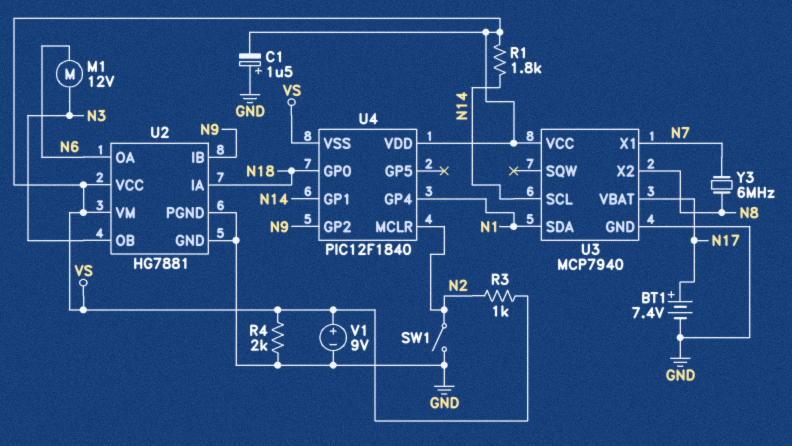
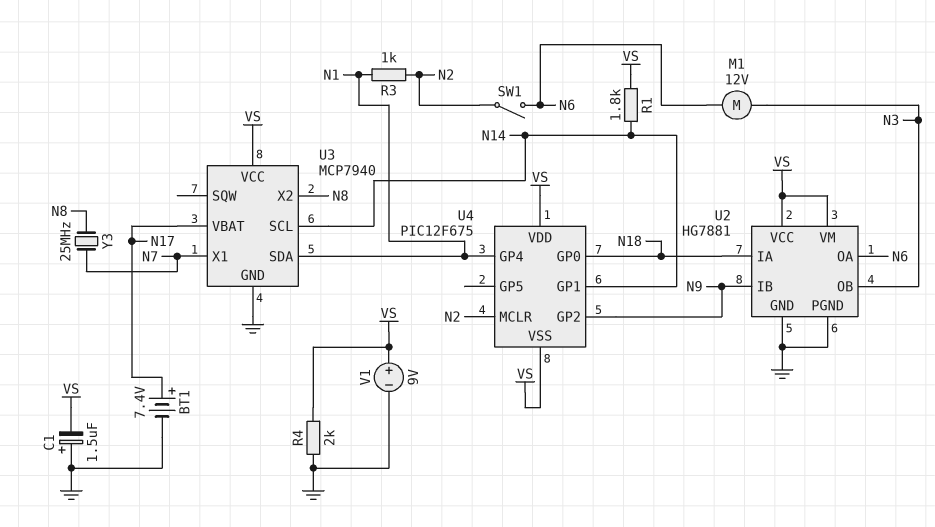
R3: 1k (N2, VS) -> 1k (N1, N2)
SW1: switch (GND, N2) -> switch (N2, N6)
U4: PIC12F1840 -> PIC12F675
Y3: 6MHz (N7, N8) -> 25MHz (N7, N8)

